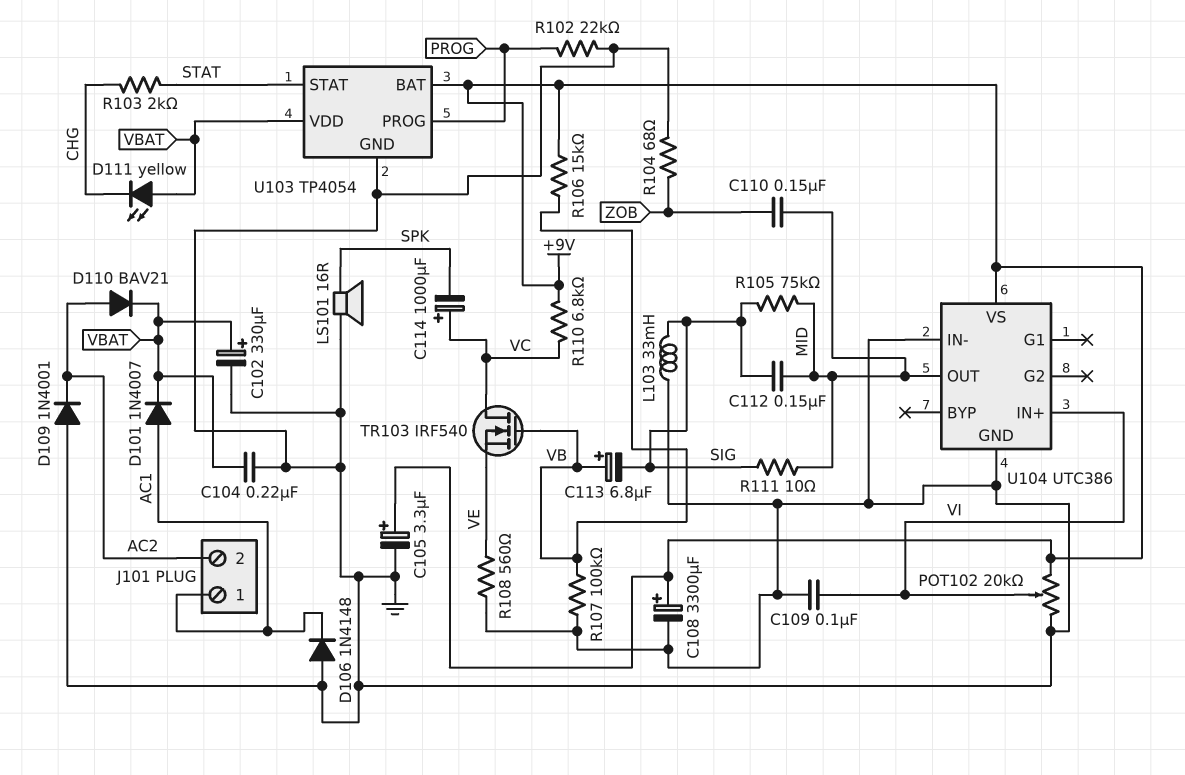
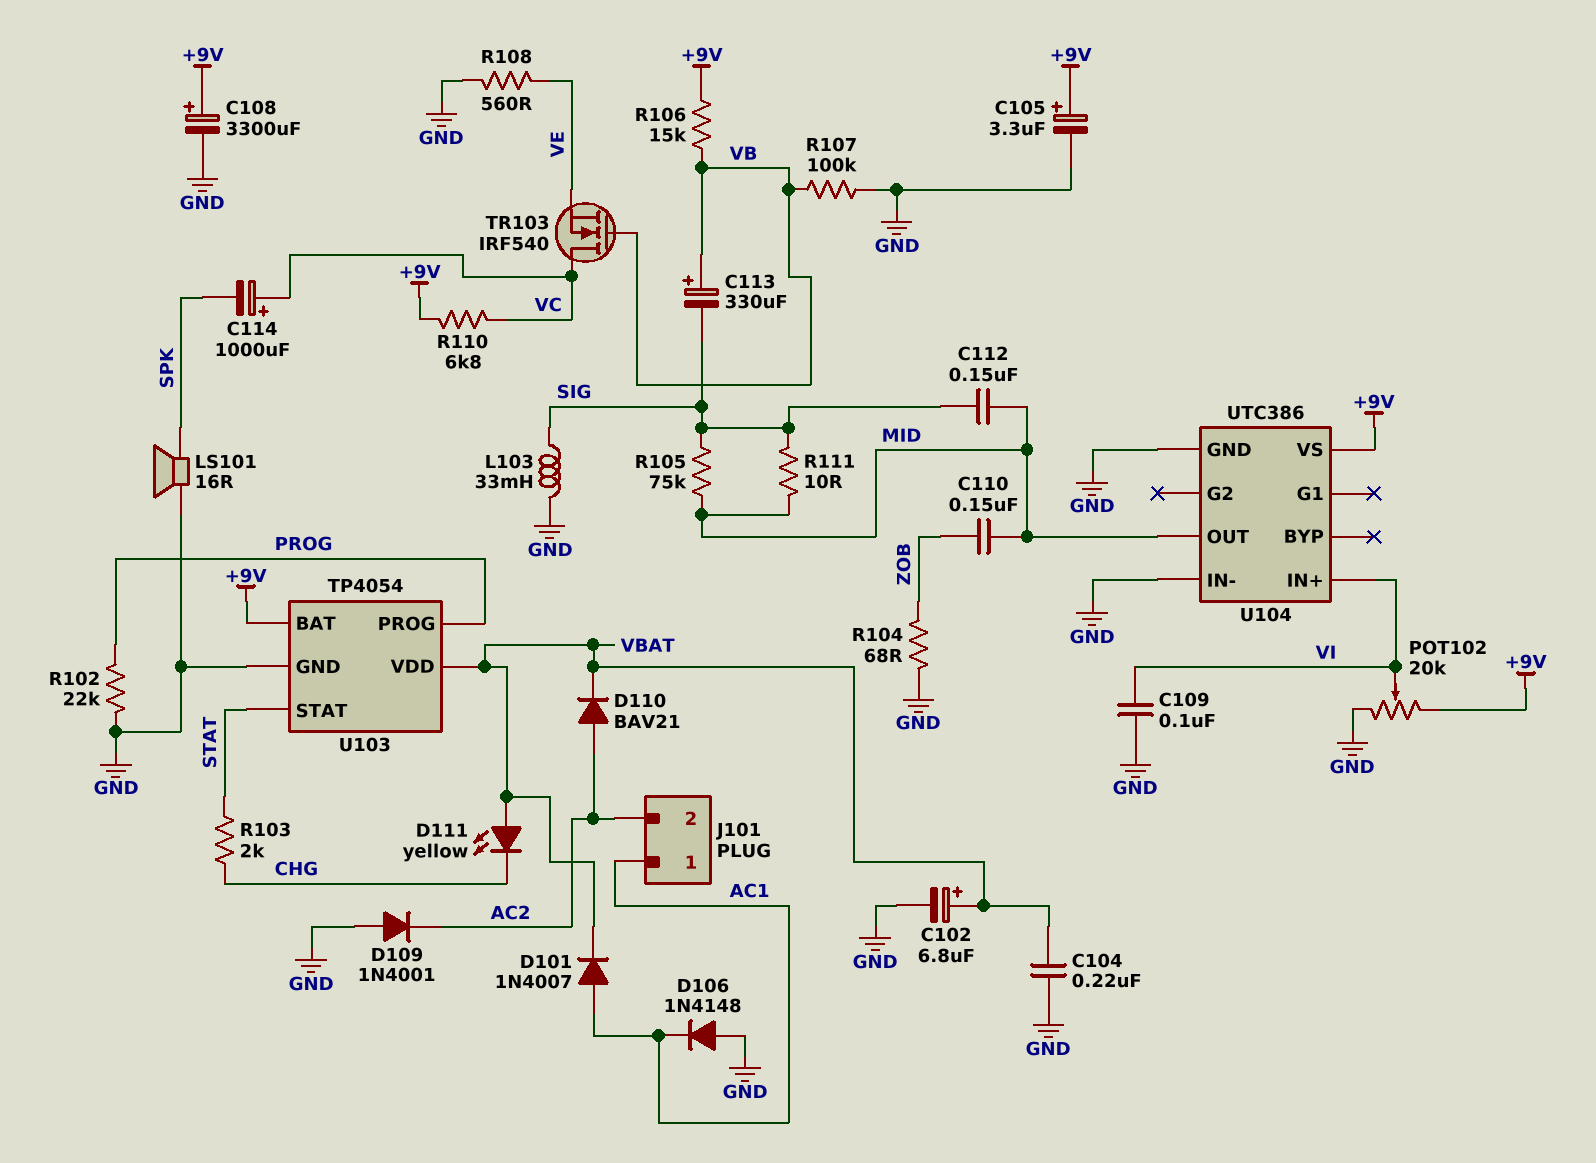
C102: 330uF (plus VBAT, minus GND) -> 6.8uF (plus VBAT, minus GND)
C113: 6.8uF (plus VB, minus SIG) -> 330uF (plus VB, minus SIG)

